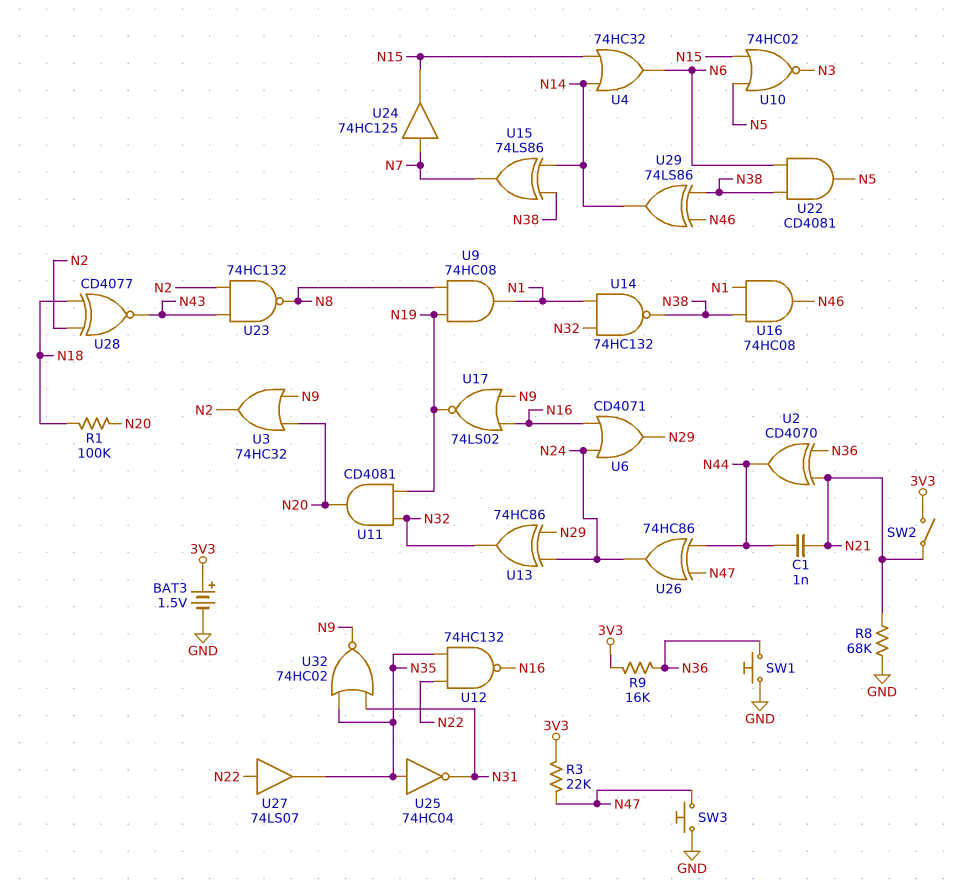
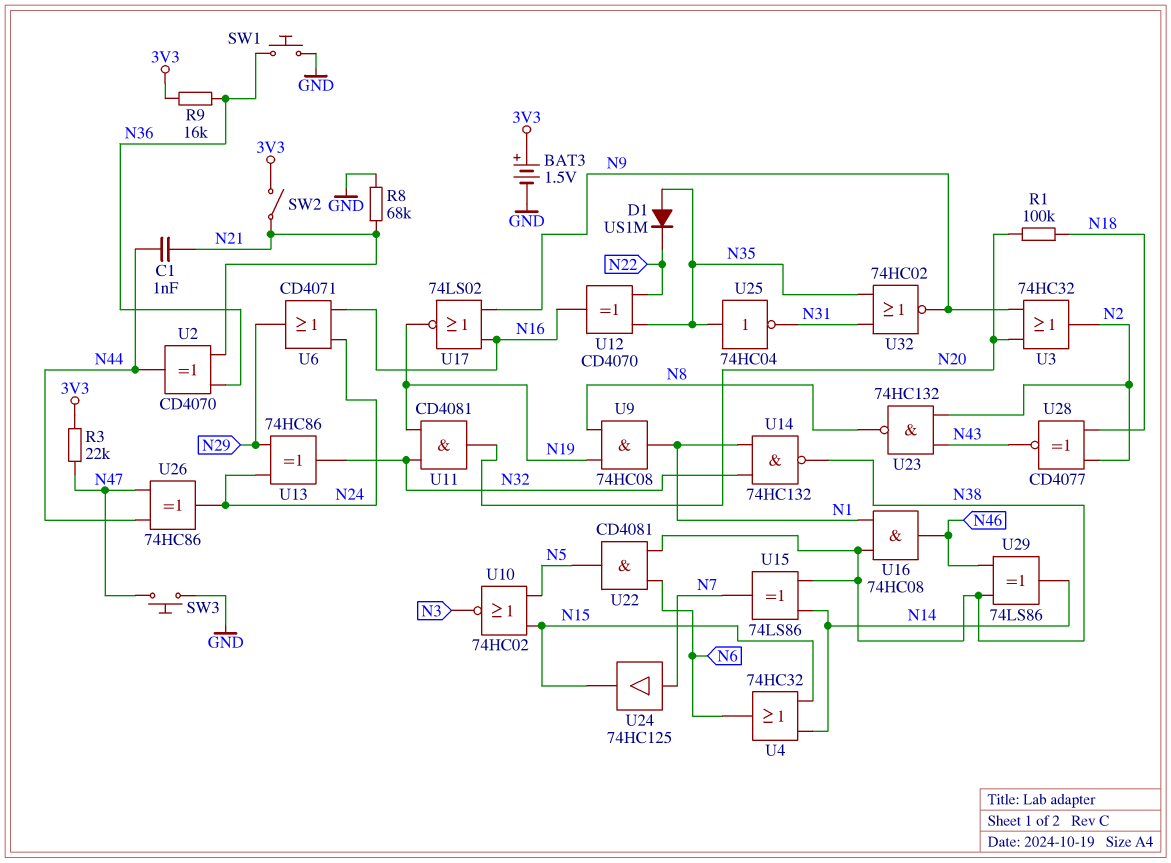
D1: none -> diode US1M (A N35, K N22)
U12: NAND 74HC132 (in N22, in N35, out N16) -> XOR CD4070 (in N22, in N35, out N16)
U27: buffer 74LS07 (in N22, out N35) -> none

